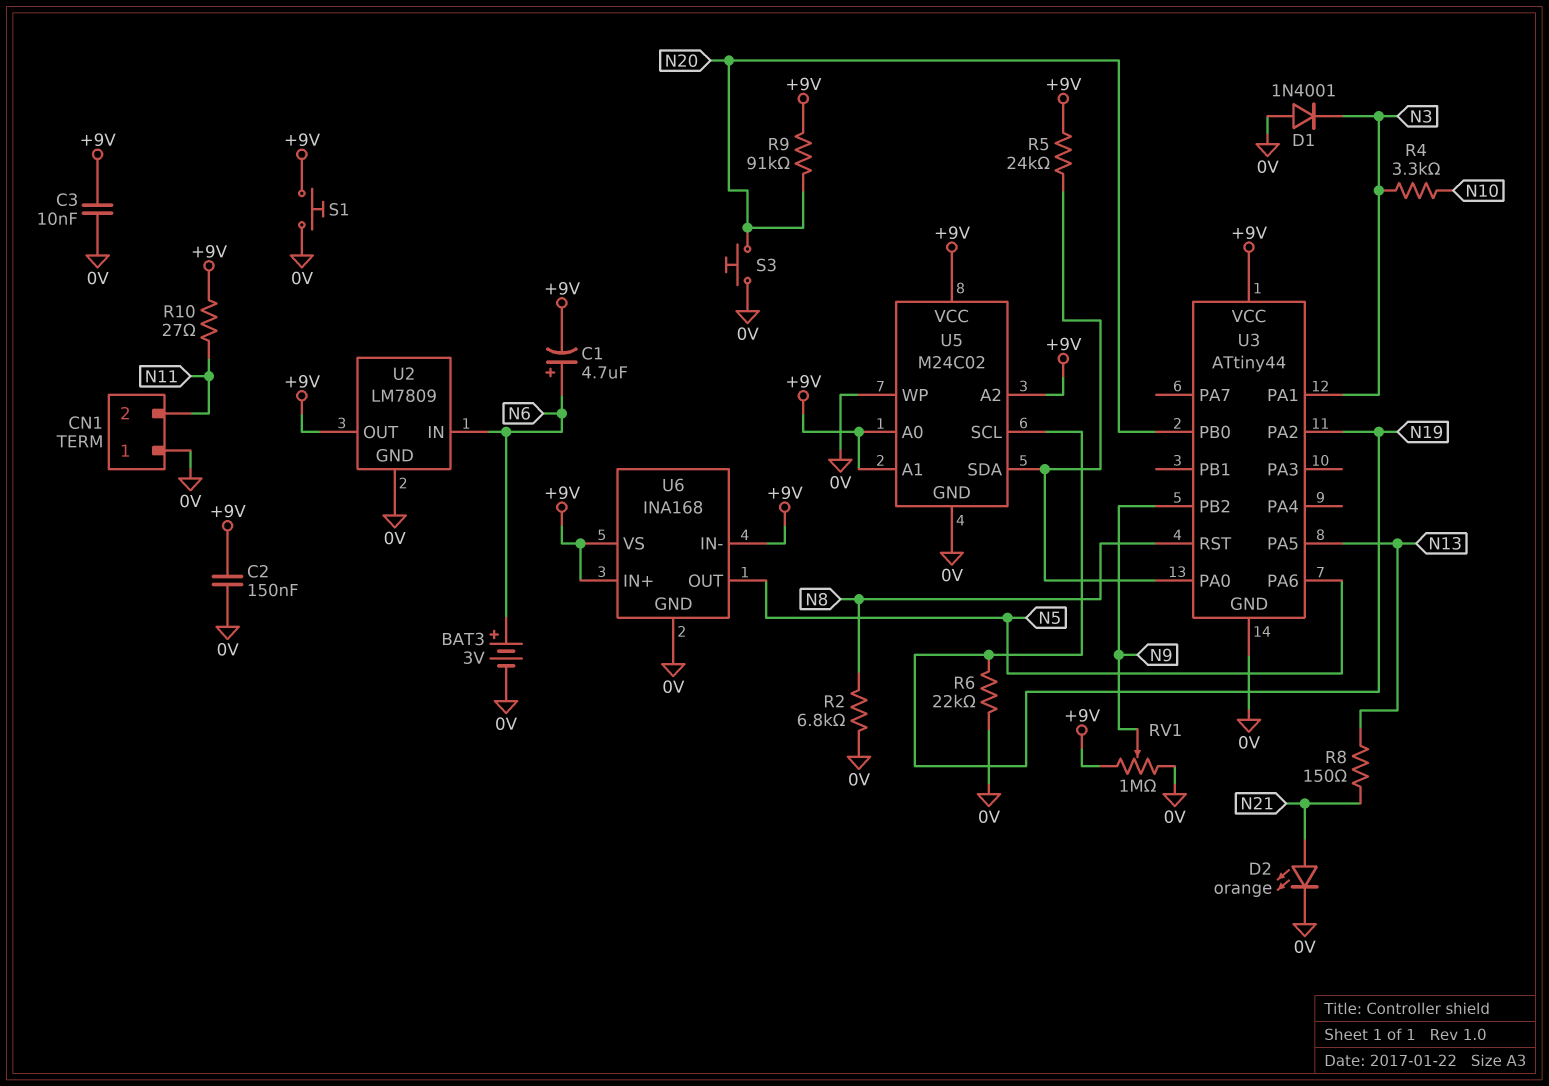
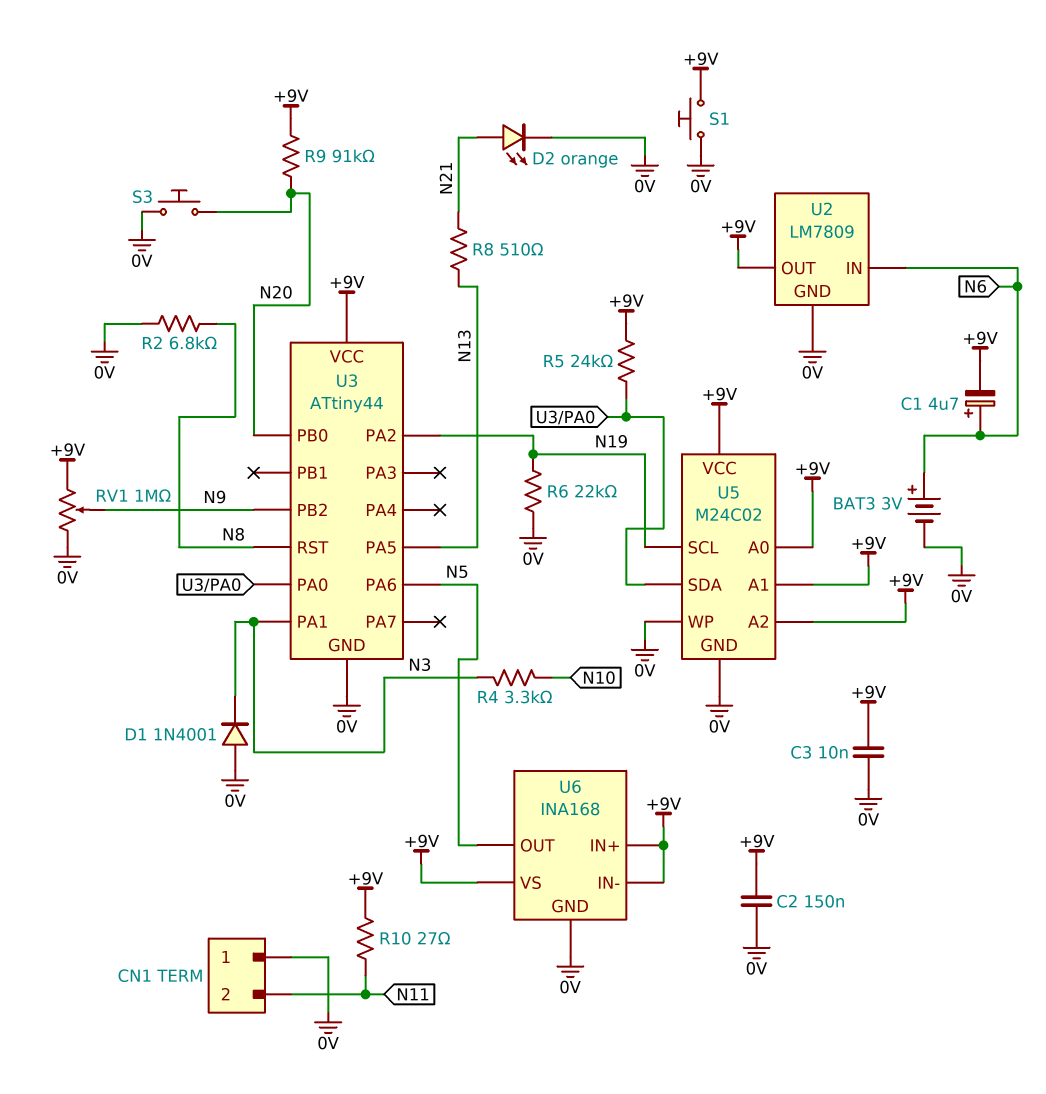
R8: 150 (N13, N21) -> 510 (N13, N21)

